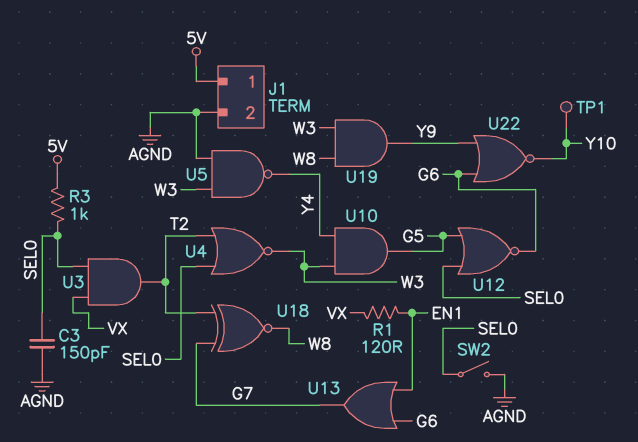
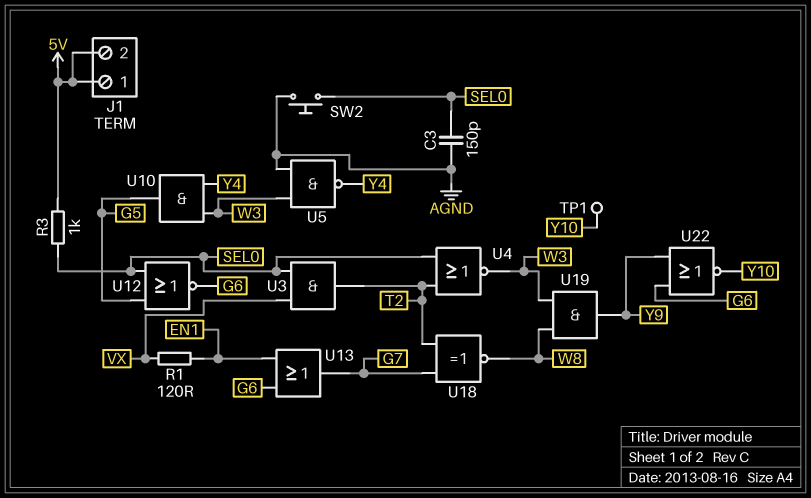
J1 pin 2: AGND -> 5V
SW2: switch (AGND, SEL0) -> button (AGND, SEL0)

